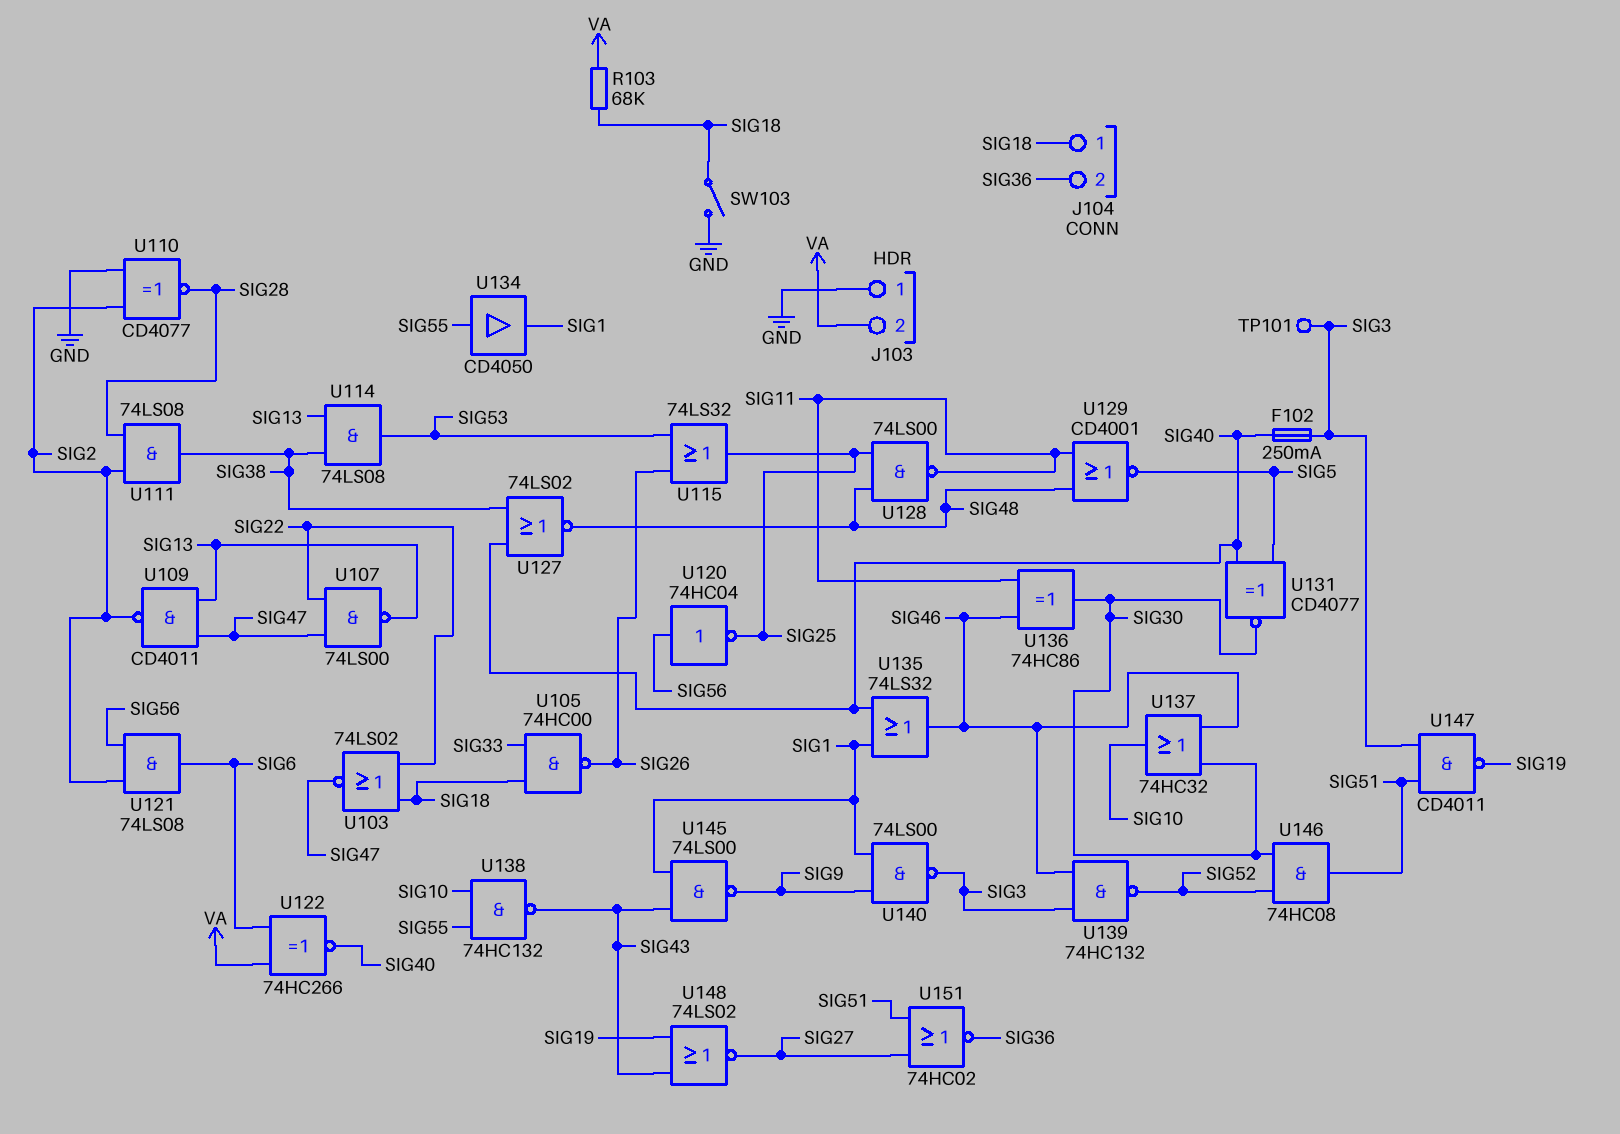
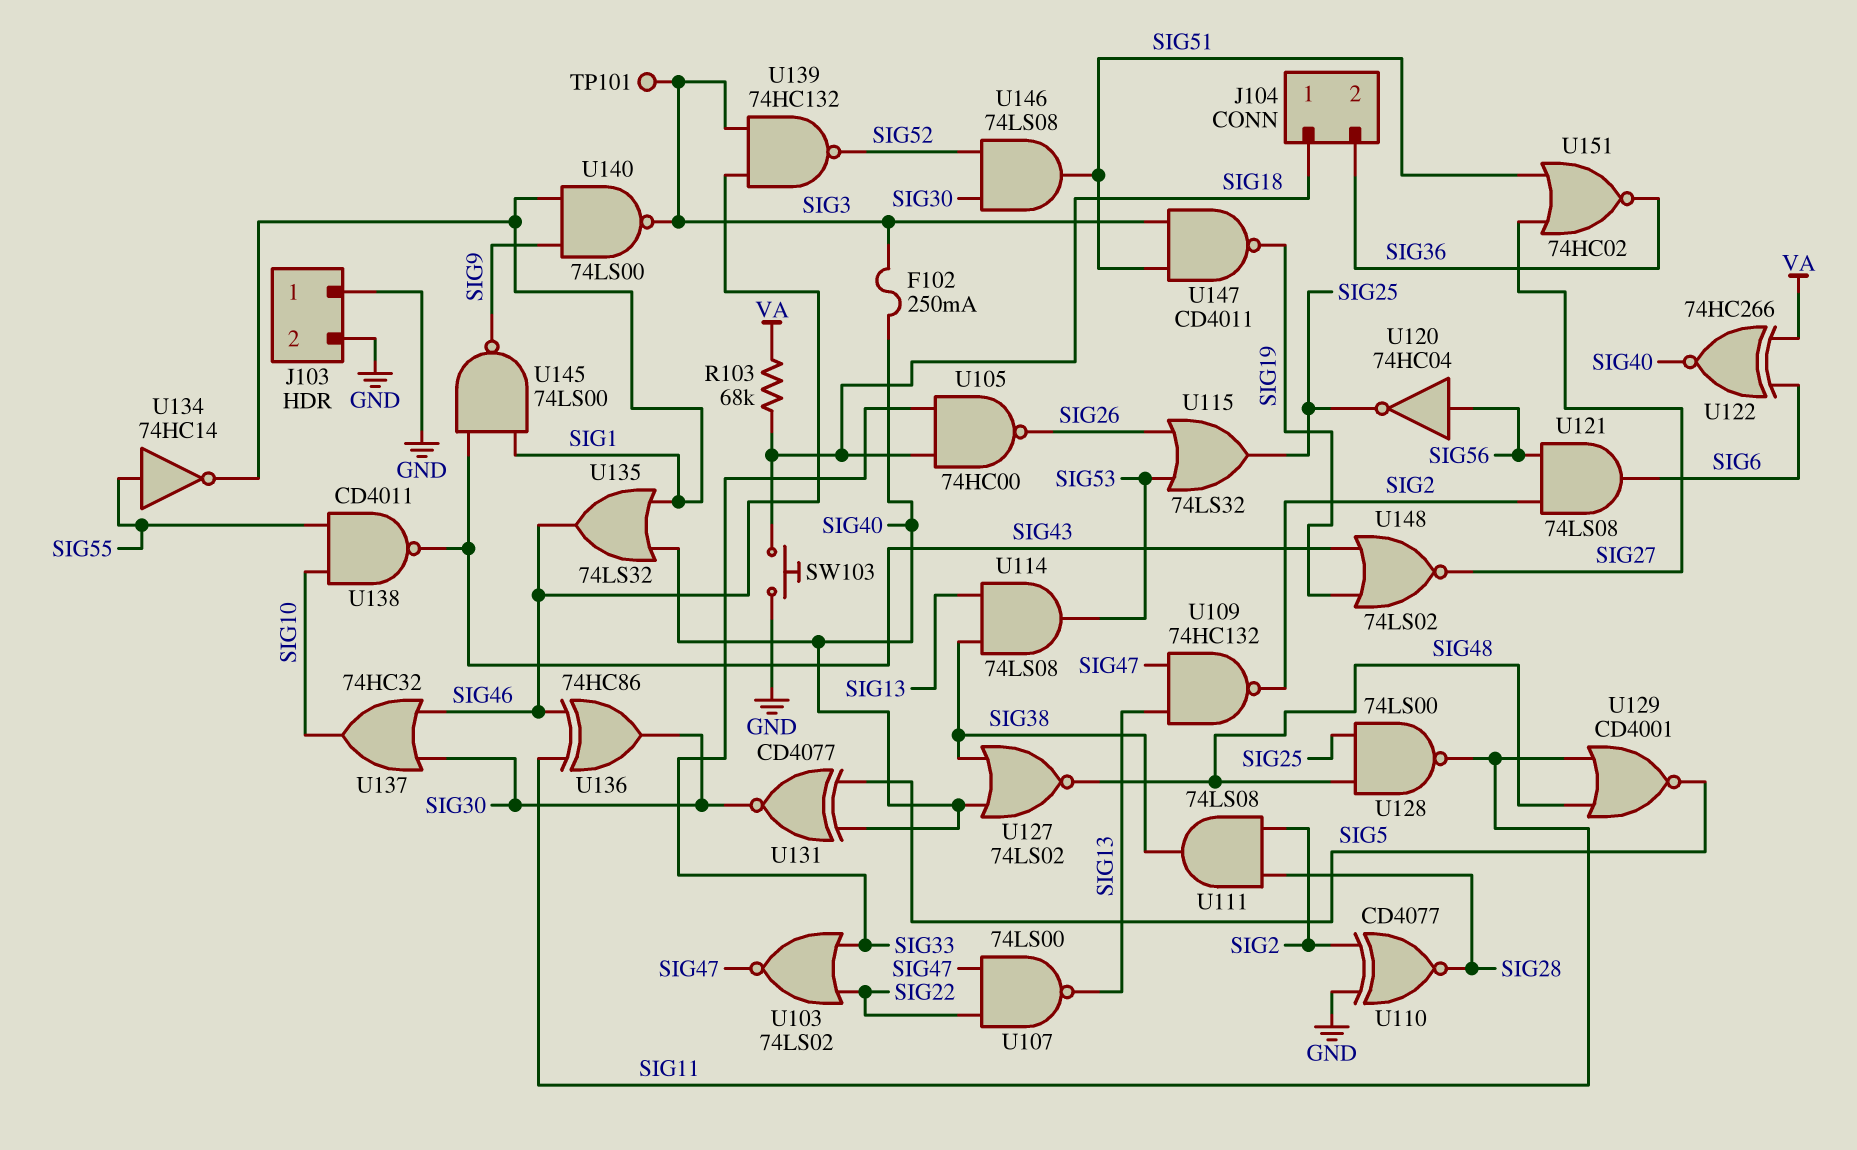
J103 pin 2: VA -> GND
SW103: switch (GND, SIG18) -> button (GND, SIG18)
U103: NOR 74LS02 (in SIG18, in SIG22, out SIG47) -> NOR 74LS02 (in SIG22, in SIG33, out SIG47)
U109: NAND CD4011 (in SIG13, in SIG47, out SIG2) -> NAND 74HC132 (in SIG13, in SIG47, out SIG2)
U134: buffer CD4050 (in SIG55, out SIG1) -> NOT 74HC14 (in SIG55, out SIG1)
U138: NAND 74HC132 (in SIG10, in SIG55, out SIG43) -> NAND CD4011 (in SIG10, in SIG55, out SIG43)
U146: AND 74HC08 (in SIG30, in SIG52, out SIG51) -> AND 74LS08 (in SIG30, in SIG52, out SIG51)

